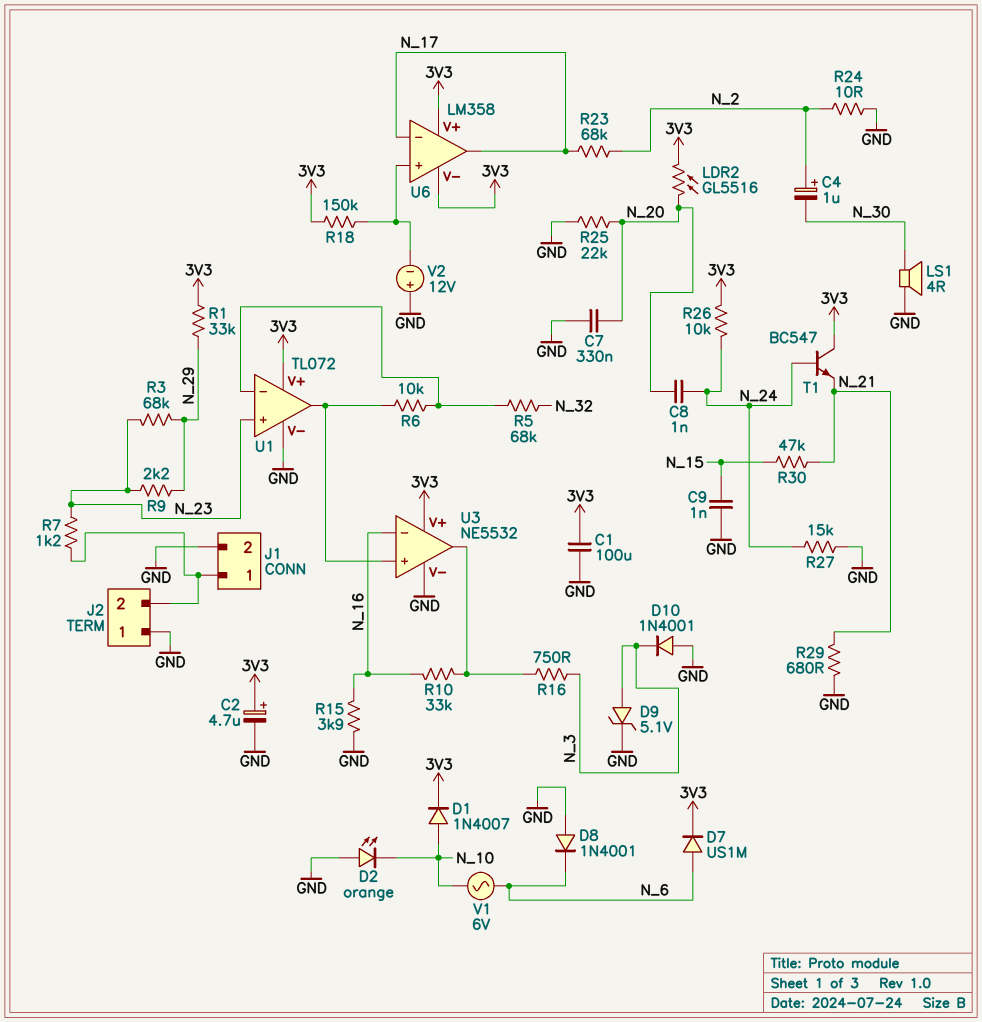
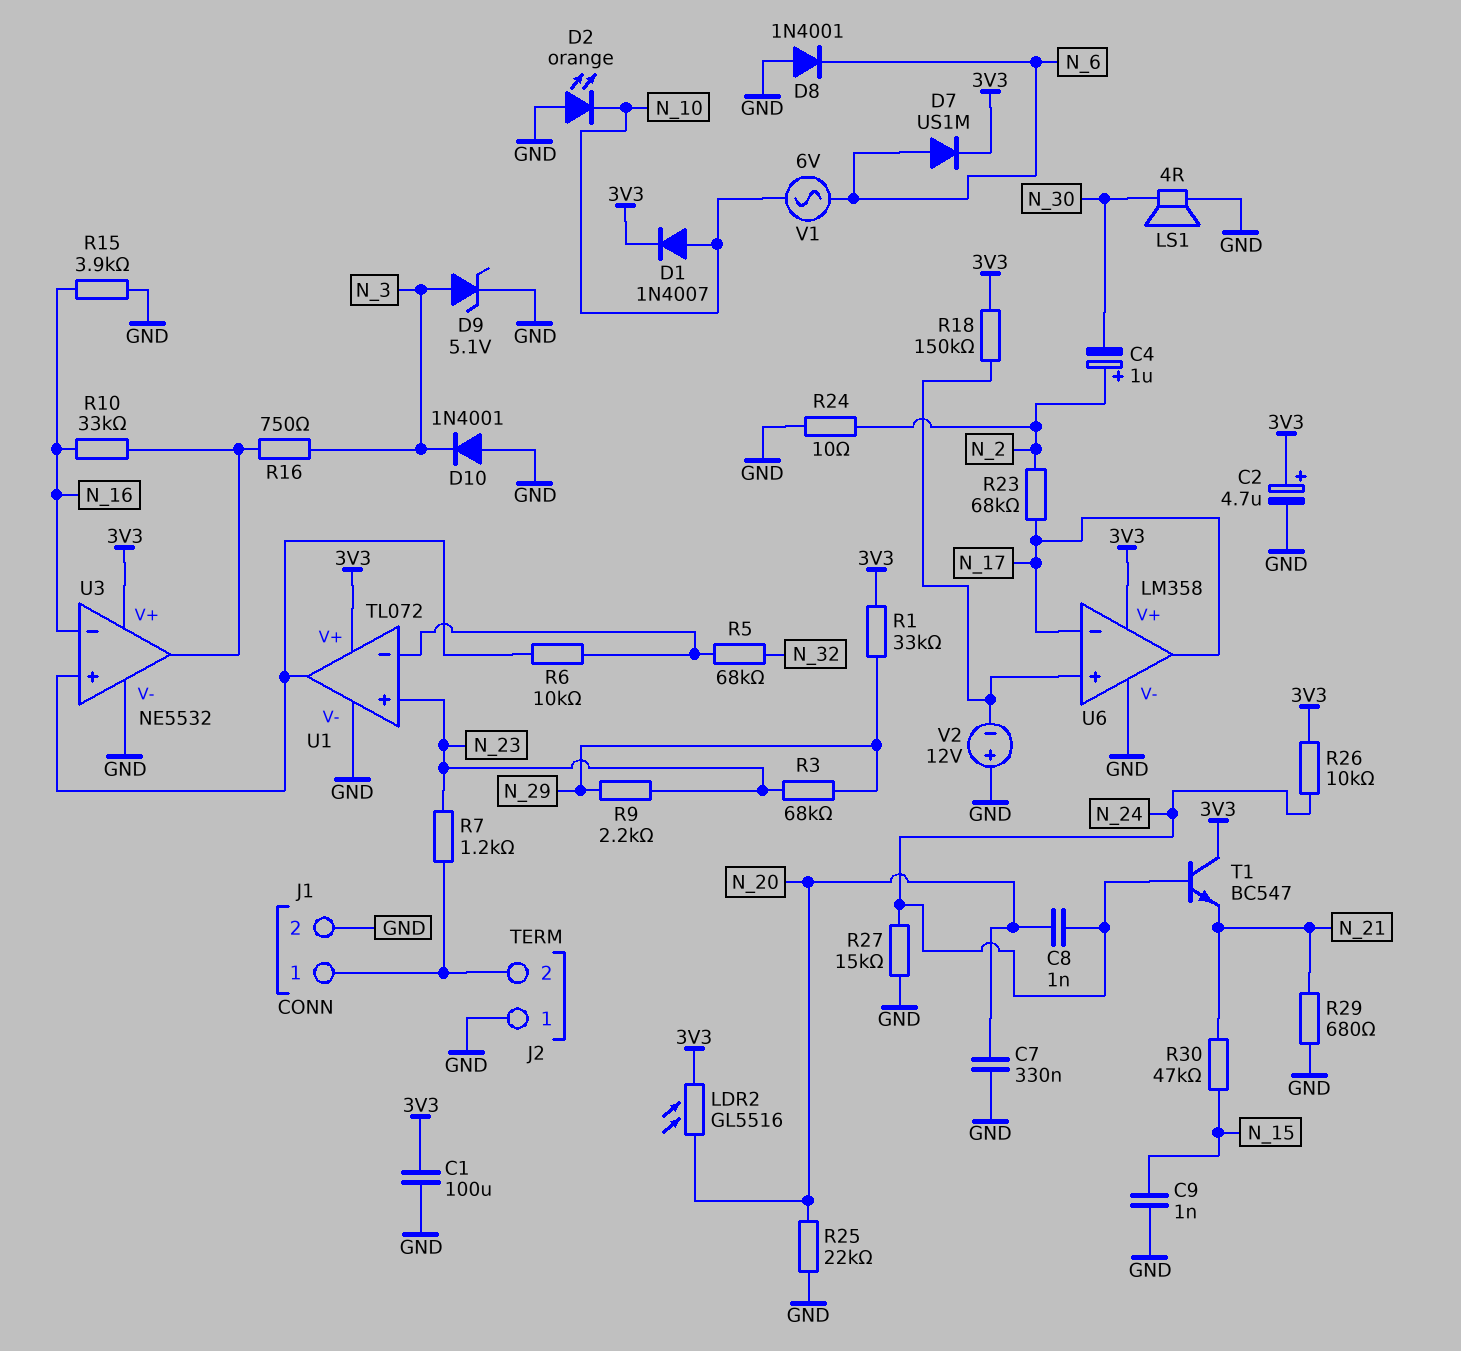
U6 pin V-: 3V3 -> GND

